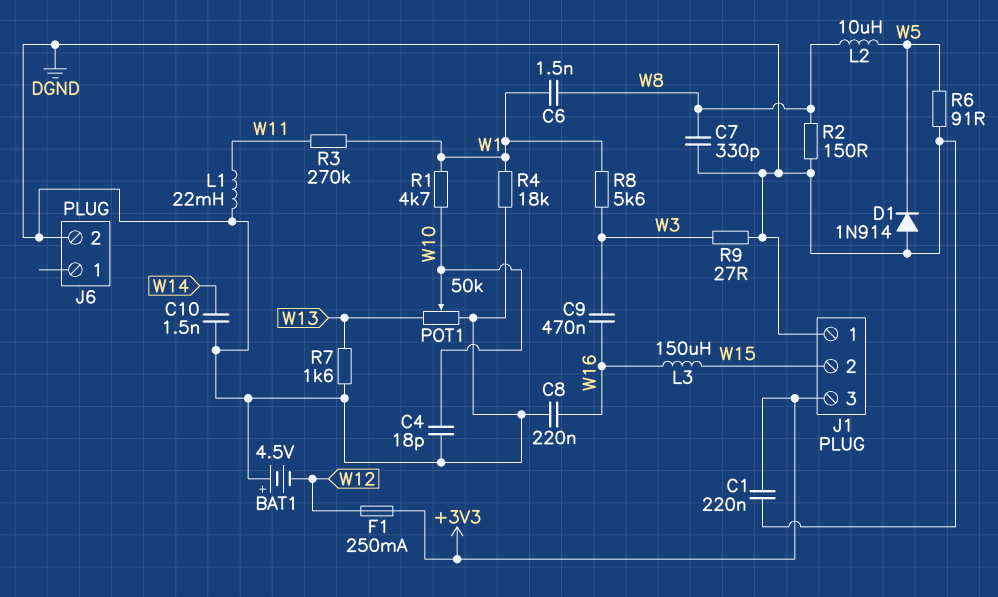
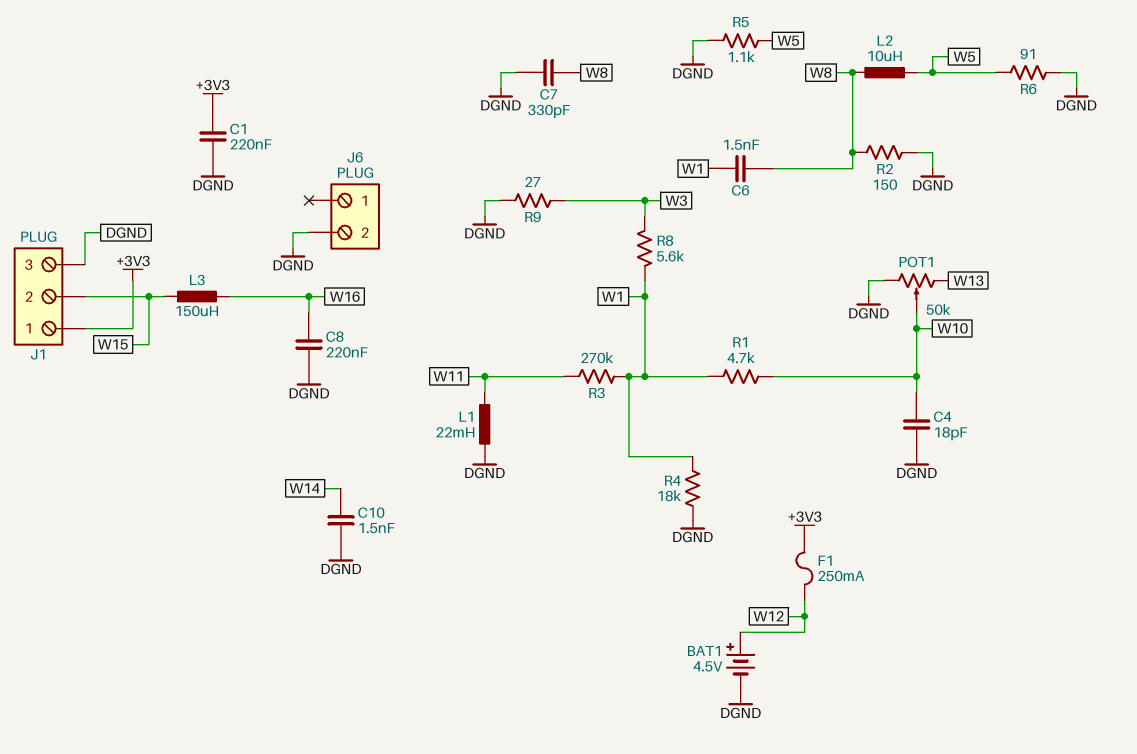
BAT1: 4.5V (plus DGND, minus W12) -> 4.5V (plus W12, minus DGND)
C9: 470nF (W3, W16) -> none
D1: diode 1N914 (A DGND, K W5) -> none
J1 pin 1: DGND -> +3V3
J1 pin 3: +3V3 -> DGND
R5: none -> 1.1k (DGND, W5)
R7: 1.6k (DGND, W13) -> none

